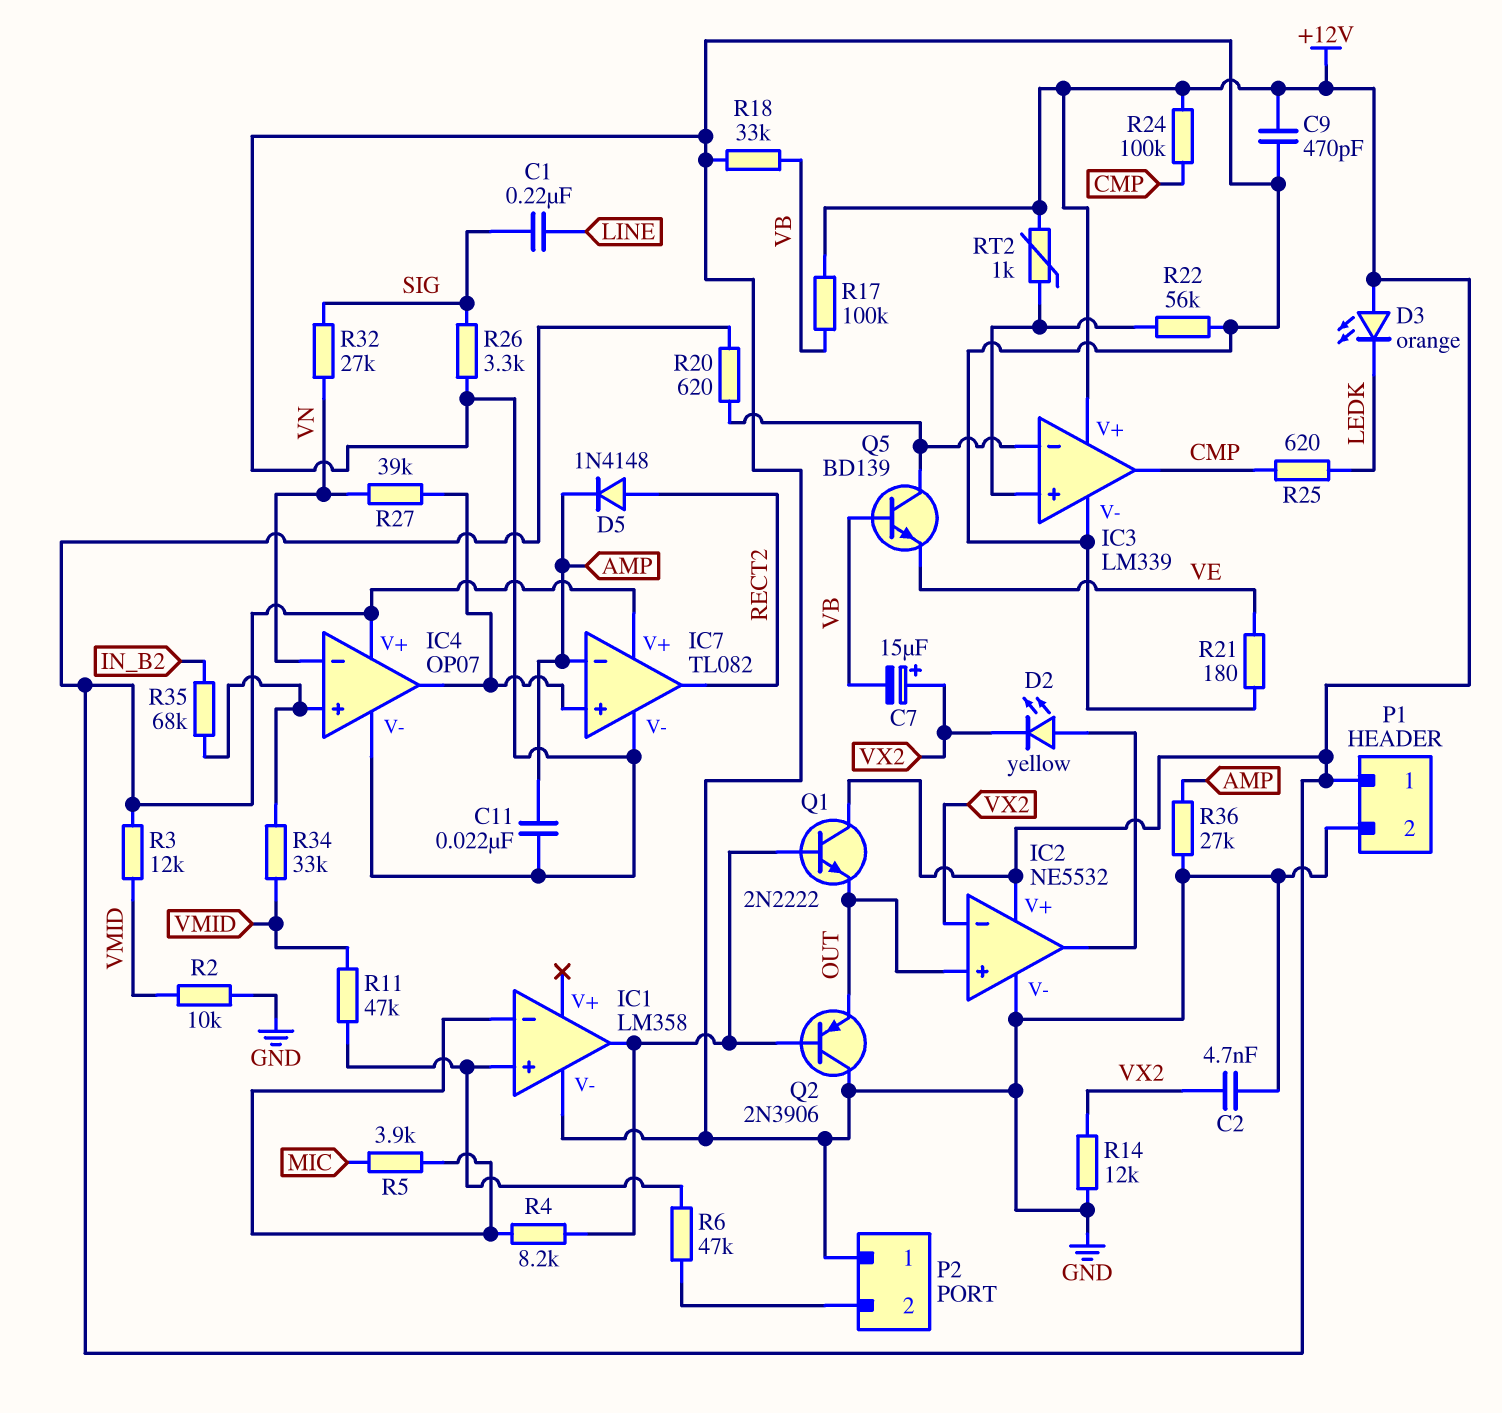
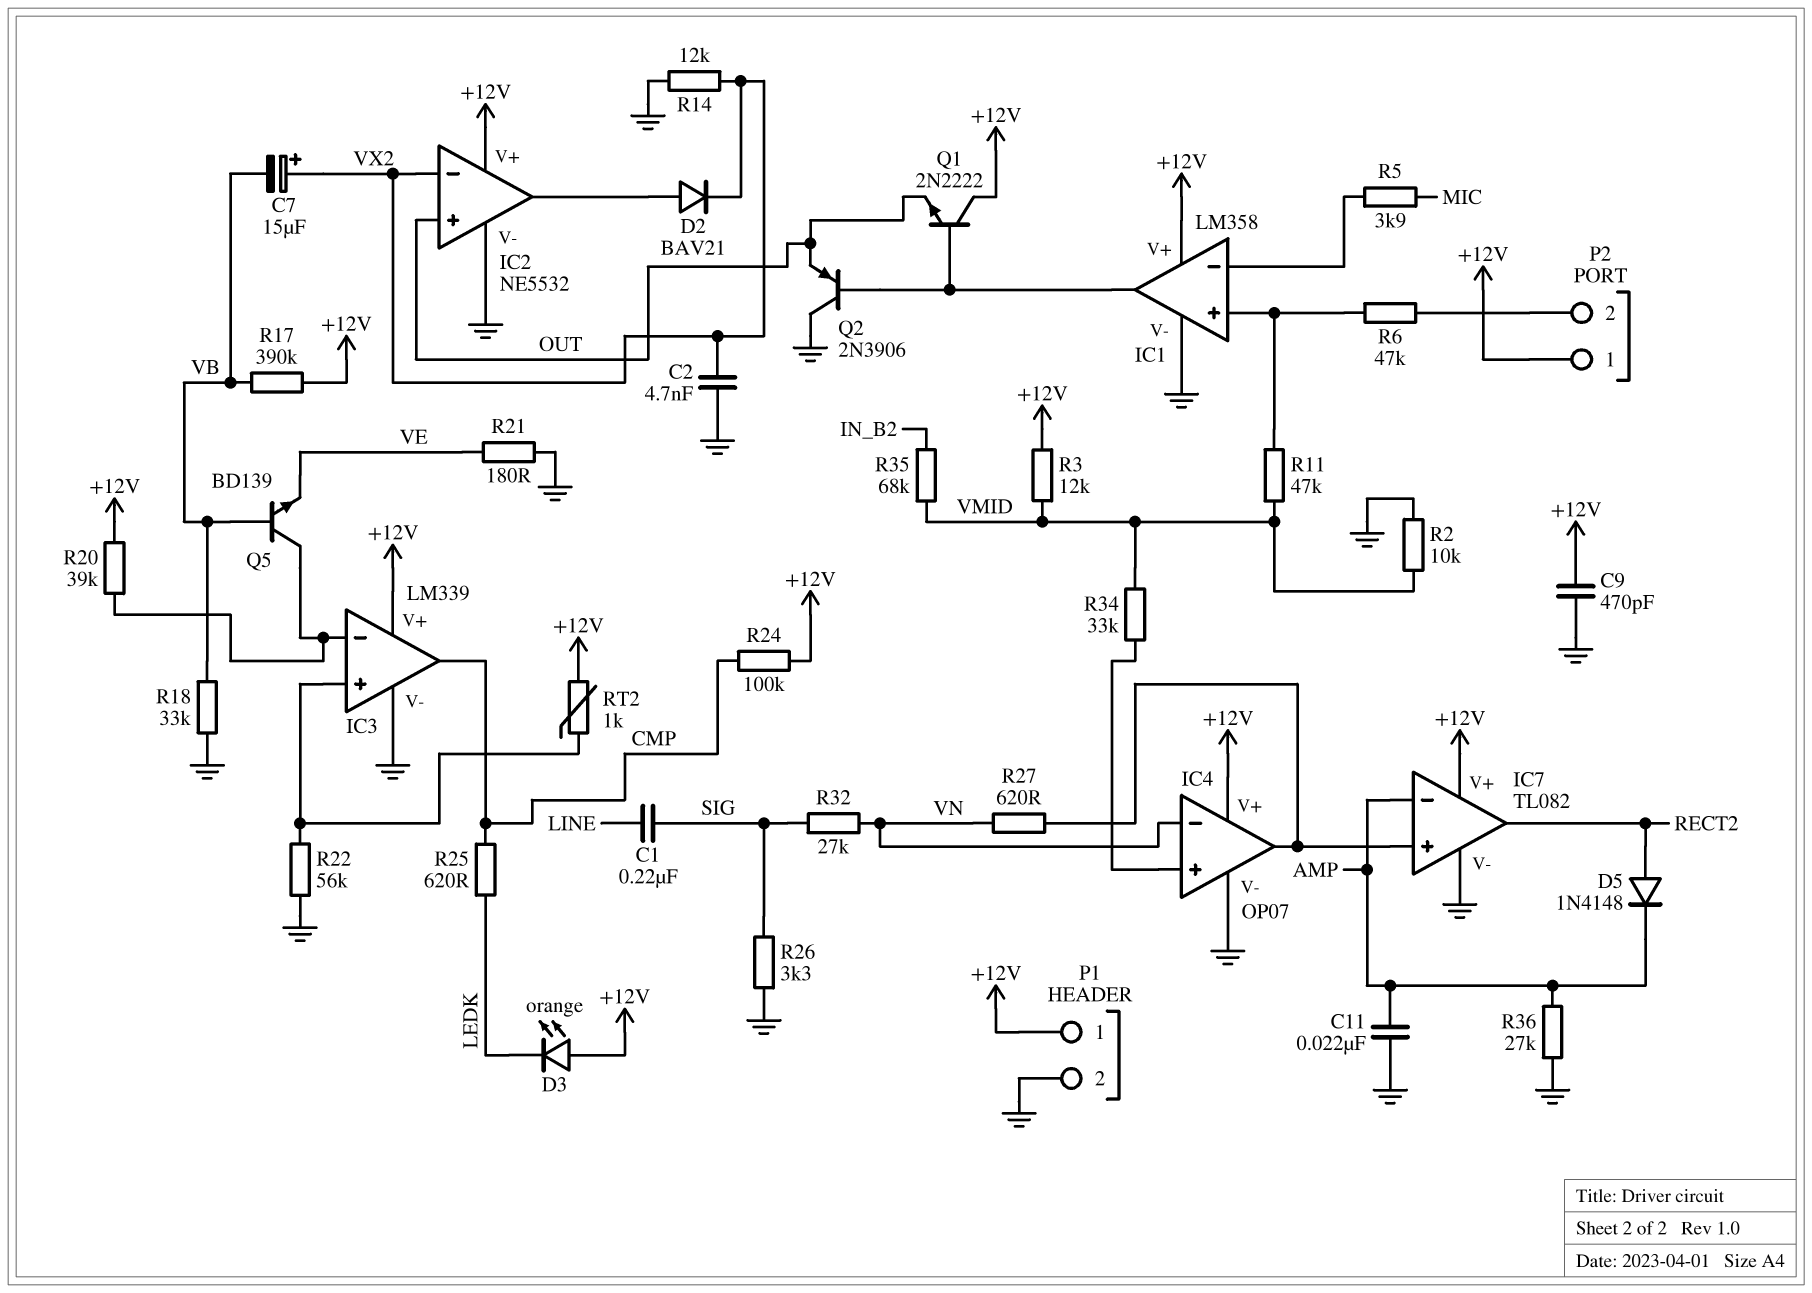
D2: LED yellow (A IC2/out, K VX2) -> diode BAV21 (A IC2/out, K VX2)
IC1 pin V+: none -> +12V
P2 pin 1: GND -> +12V
R4: 8.2k (IC1/in-, IC1/out) -> none
R17: 100k (+12V, VB) -> 390k (+12V, VB)
R20: 620 (+12V, IC3/in-) -> 39k (+12V, IC3/in-)
R27: 39k (IC4/out, VN) -> 620 (IC4/out, VN)
R35: 68k (IC4/in+, IN_B2) -> 68k (IN_B2, VMID)

